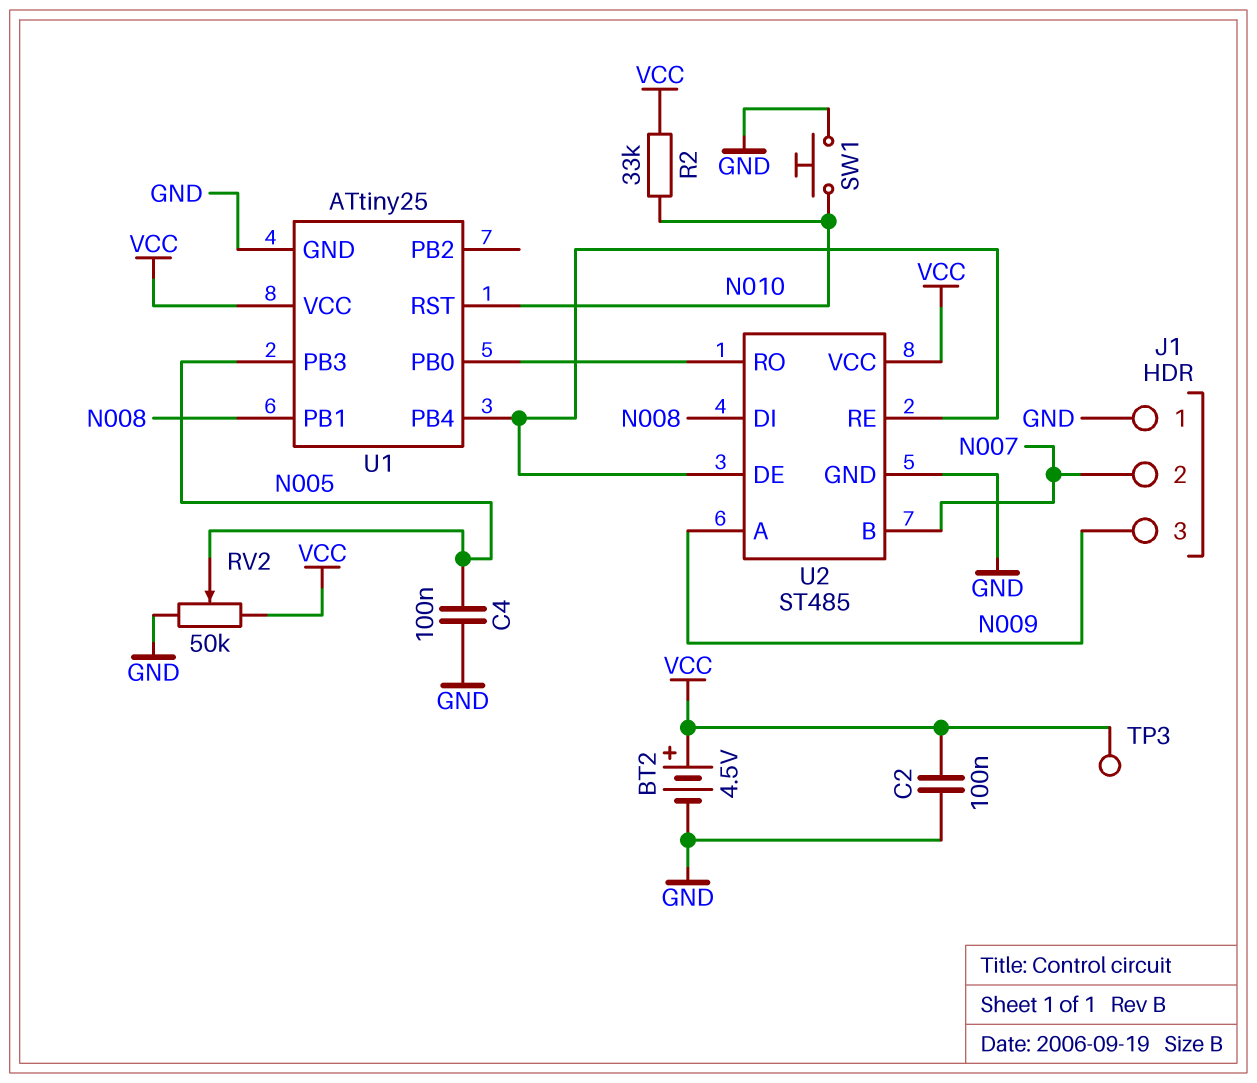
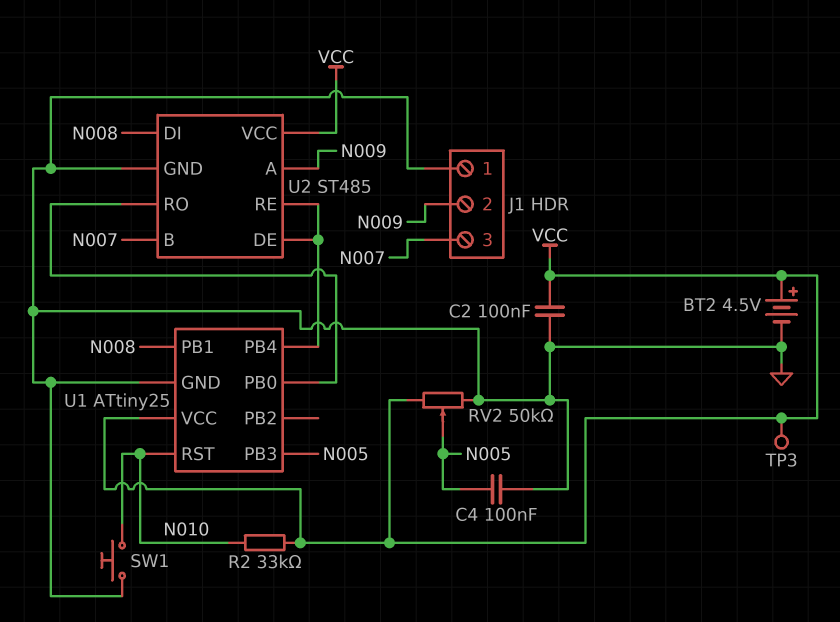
J1 pin 2: N007 -> N009
J1 pin 3: N009 -> N007

